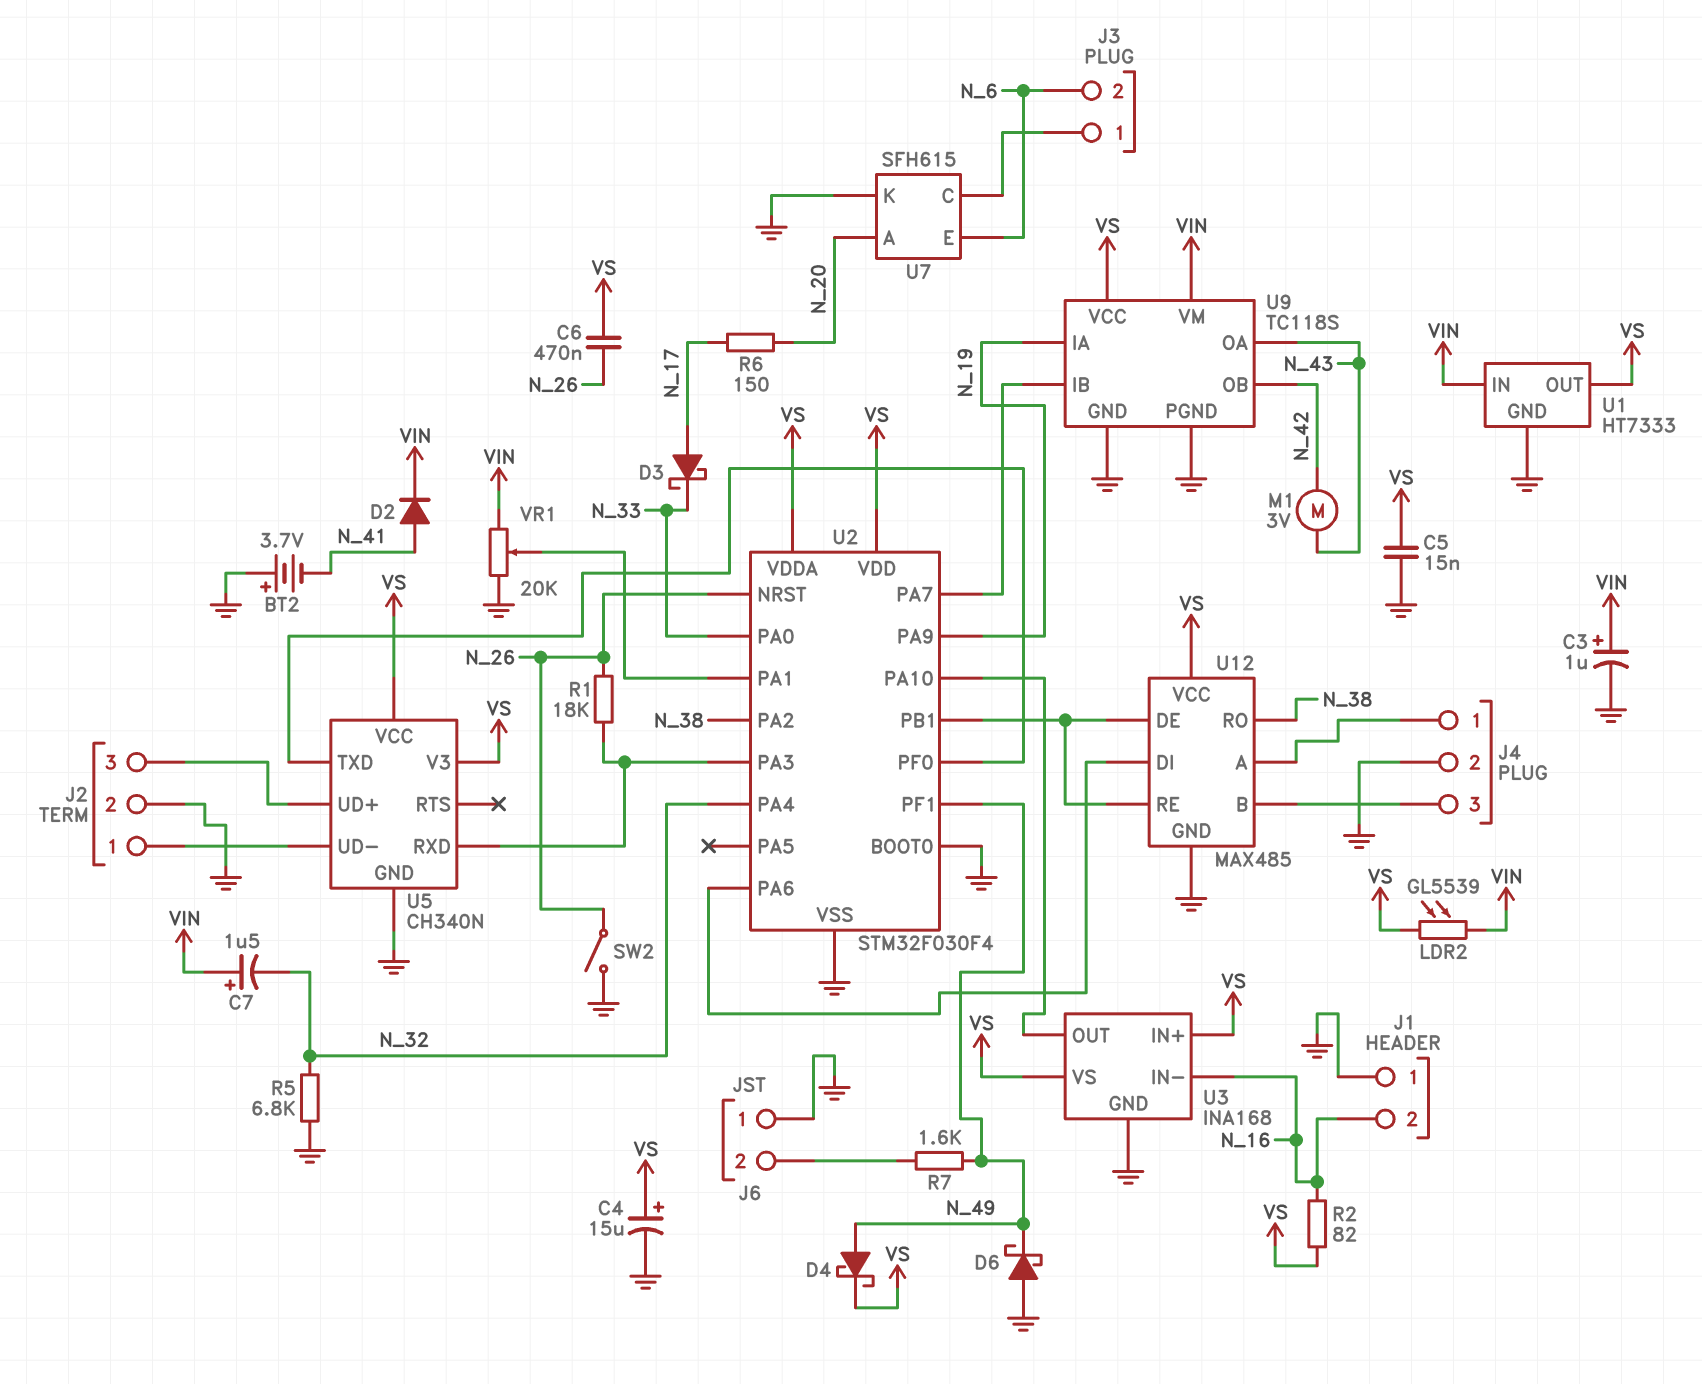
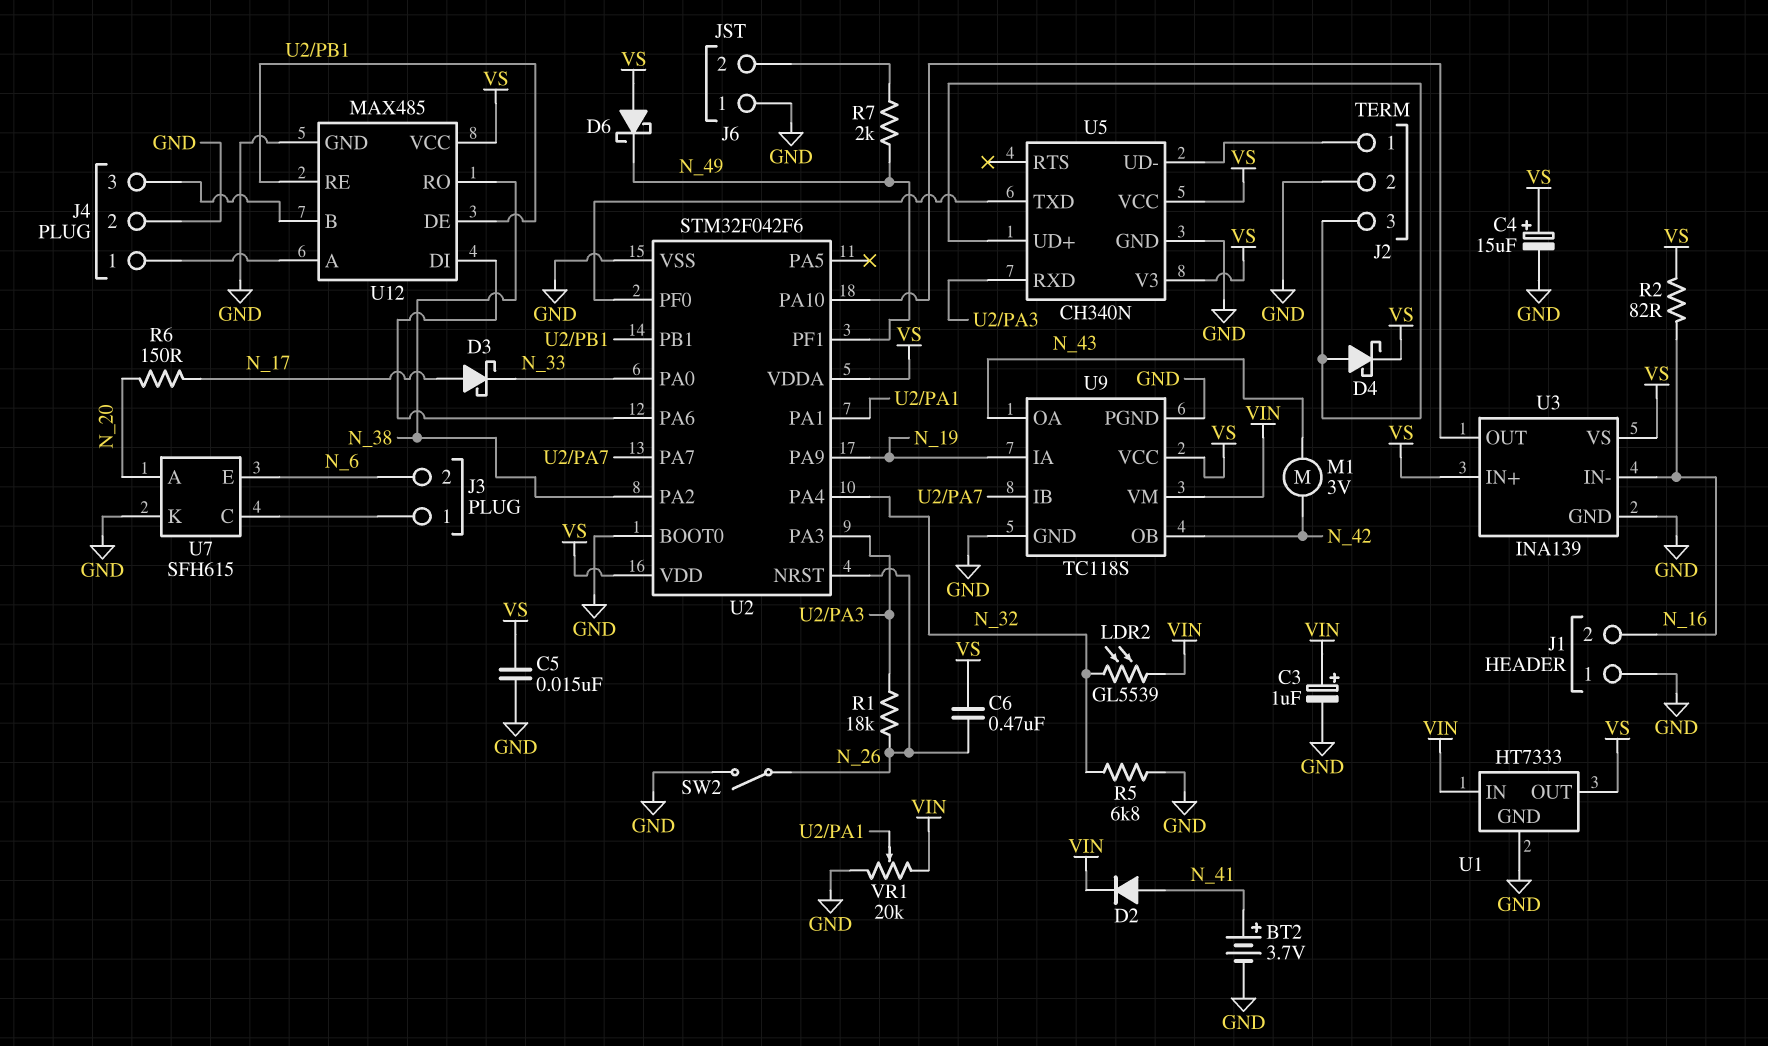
BT2: 3.7V (plus GND, minus N_41) -> 3.7V (plus N_41, minus GND)
C7: 1.5uF (plus VIN, minus N_32) -> none
D4: schottky (A N_49, K VS) -> schottky (A J2/3, K VS)
D6: schottky (A GND, K N_49) -> schottky (A VS, K N_49)
LDR2: GL5539 (VIN, VS) -> GL5539 (N_32, VIN)
R7: 1.6k (J6/2, N_49) -> 2k (J6/2, N_49)
U2: STM32F030F4 -> STM32F042F6
U3: INA168 -> INA139

